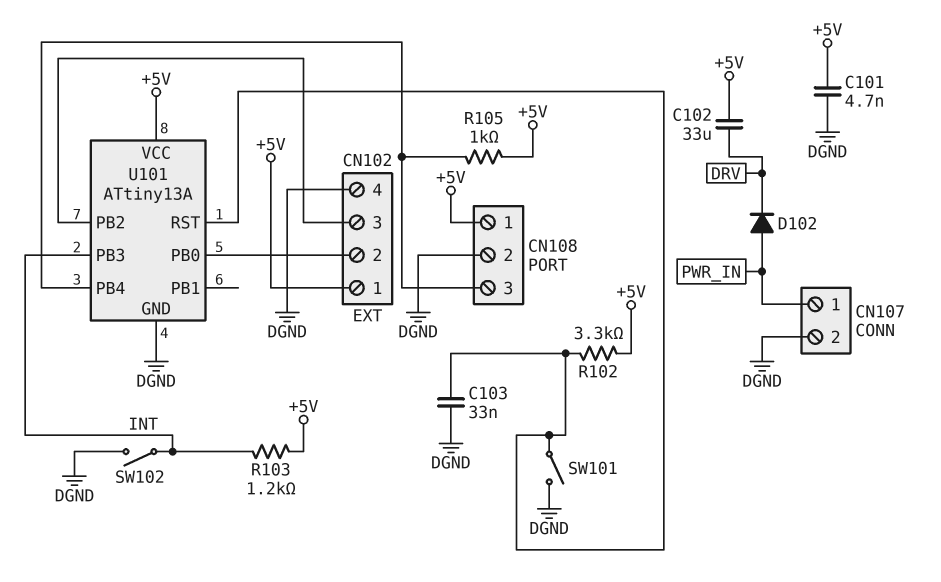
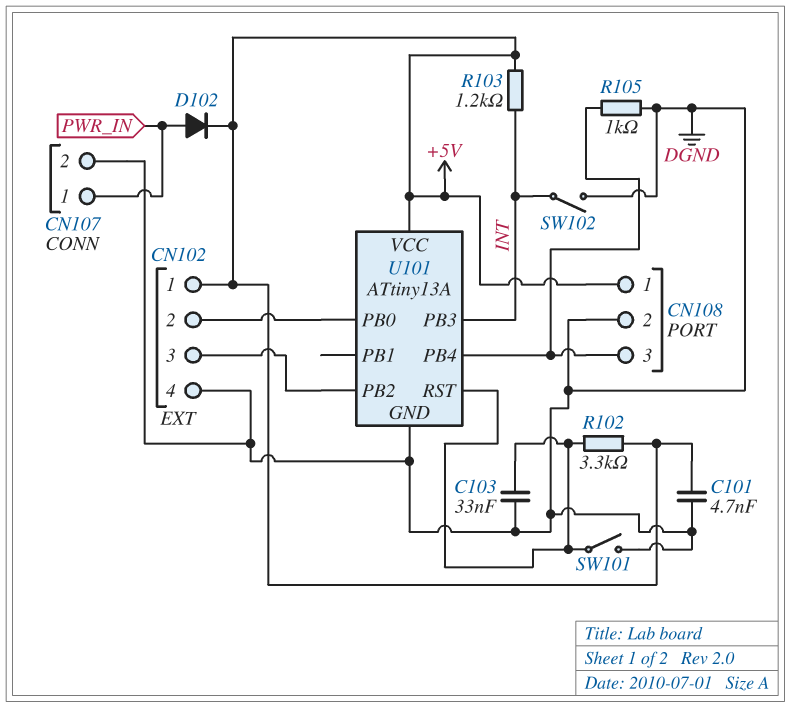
C102: 33uF (+5V, DRV) -> none
D102: diode (A PWR_IN, K DRV) -> diode (A PWR_IN, K +5V)
R105: 1k (+5V, CN108/3) -> 1k (CN108/3, DGND)

